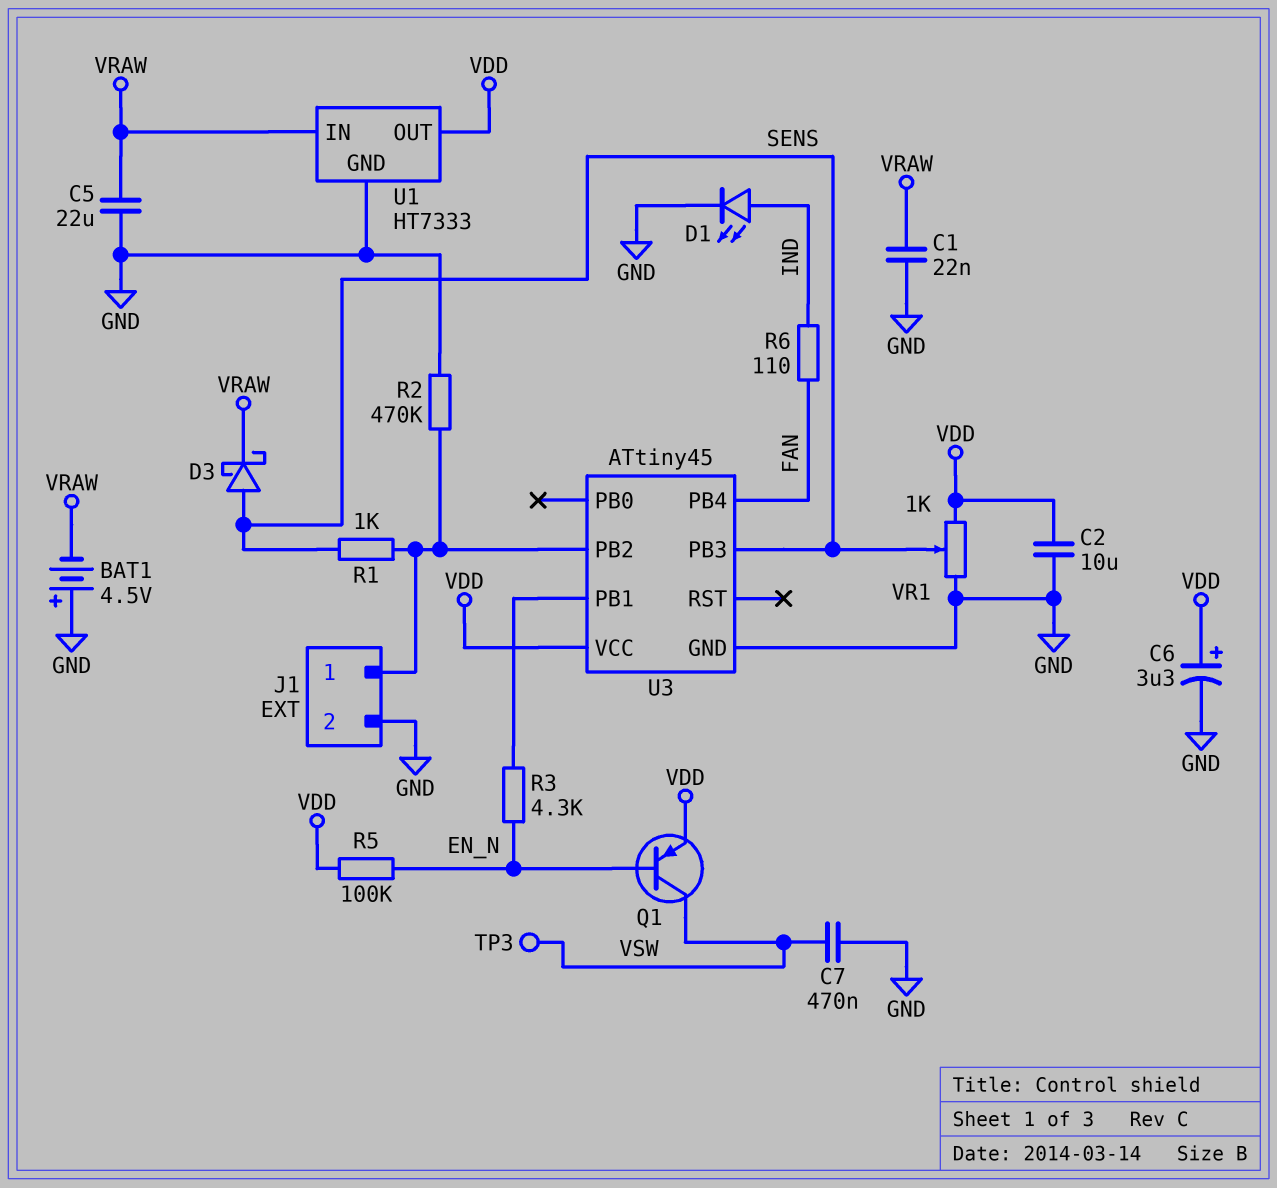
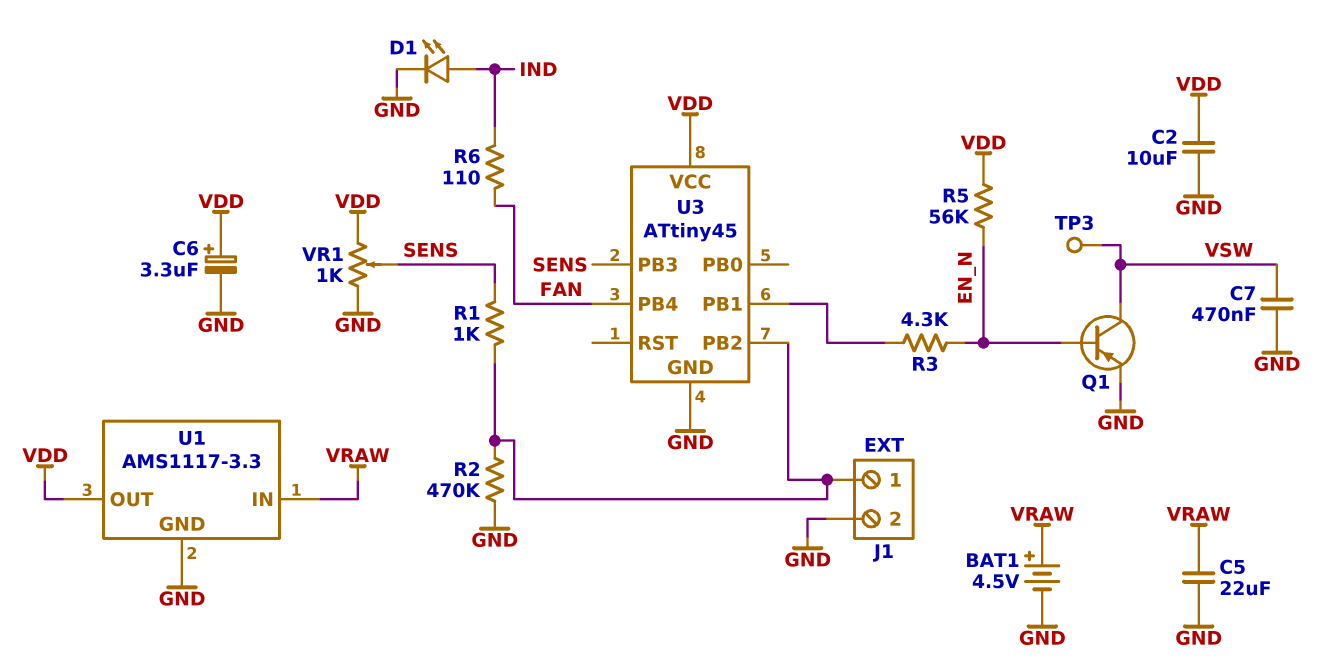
BAT1: 4.5V (plus GND, minus VRAW) -> 4.5V (plus VRAW, minus GND)
C1: 22nF (GND, VRAW) -> none
D3: schottky (A SENS, K VRAW) -> none
Q1: PNP (B EN_N, C VSW, E VDD) -> PNP (B EN_N, C VSW, E GND)
R5: 100k (EN_N, VDD) -> 56k (EN_N, VDD)
U1: HT7333 -> AMS1117-3.3

